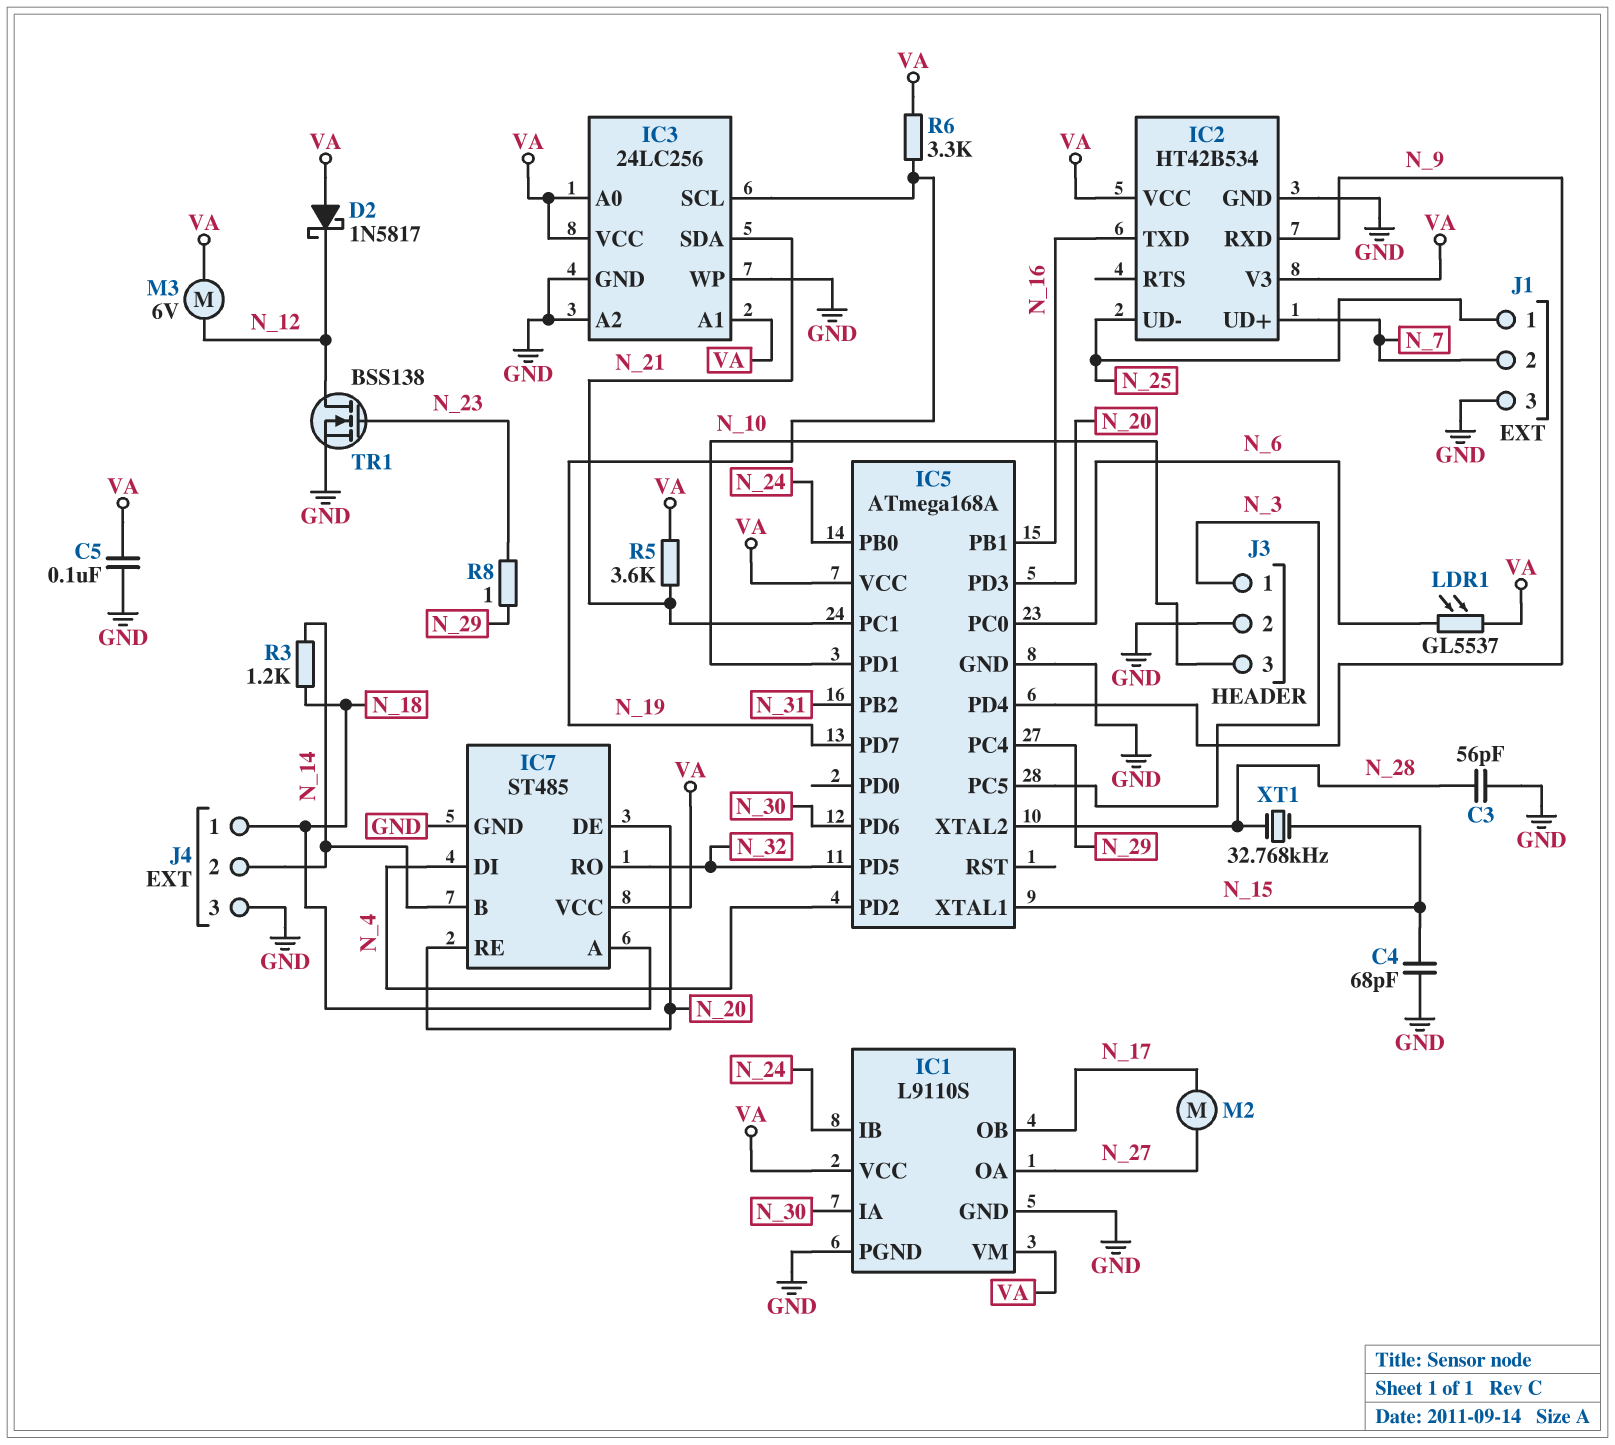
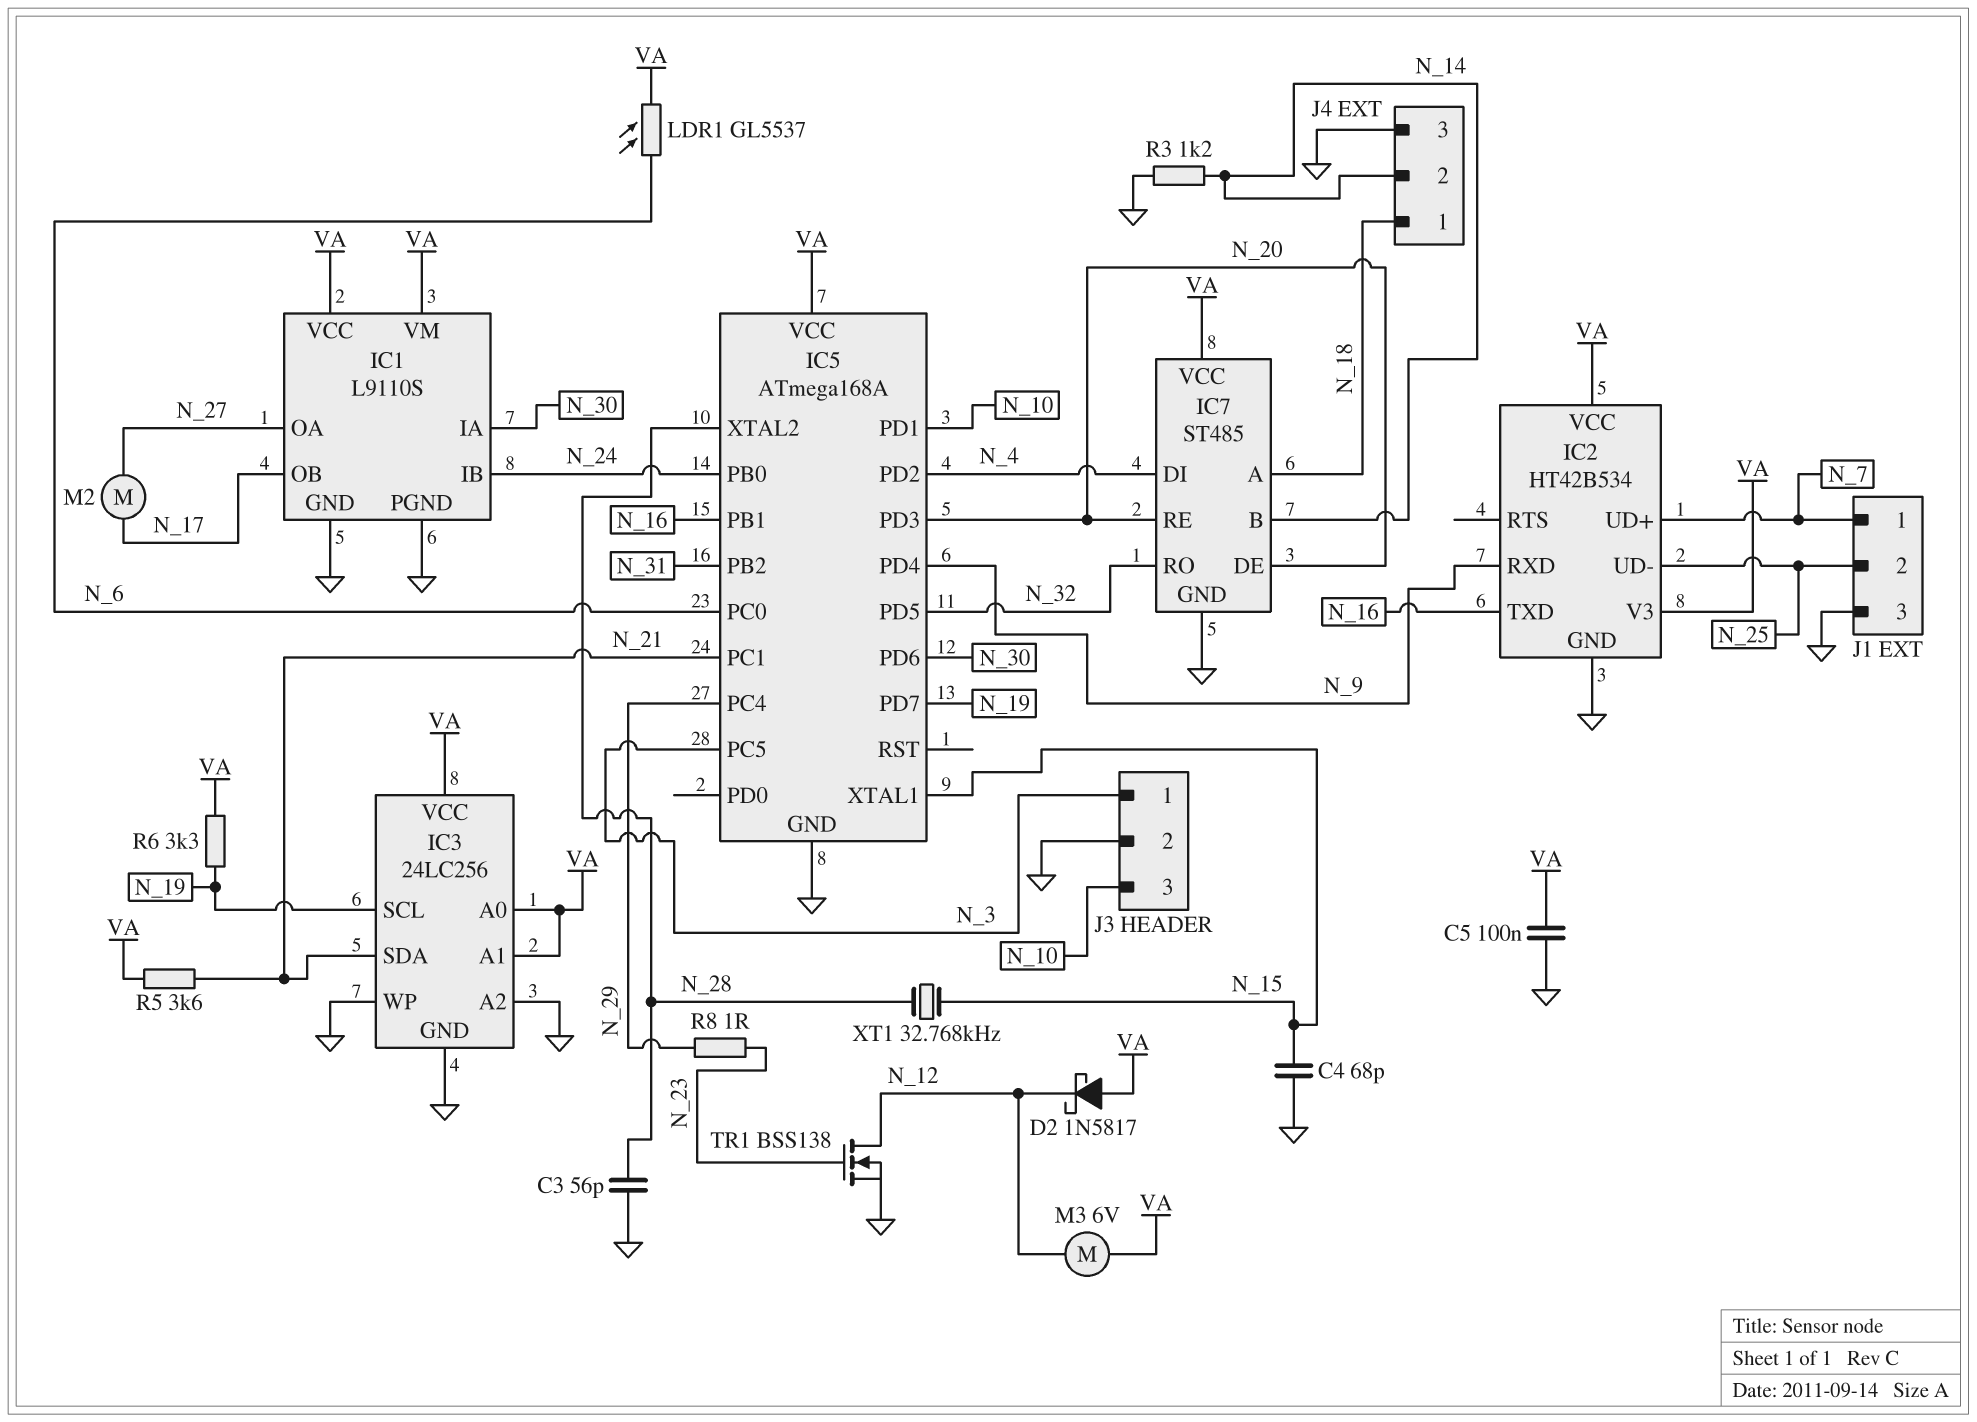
J1 pin 1: N_25 -> N_7
J1 pin 2: N_7 -> N_25
R3: 1.2k (N_14, N_18) -> 1.2k (GND, N_14)

